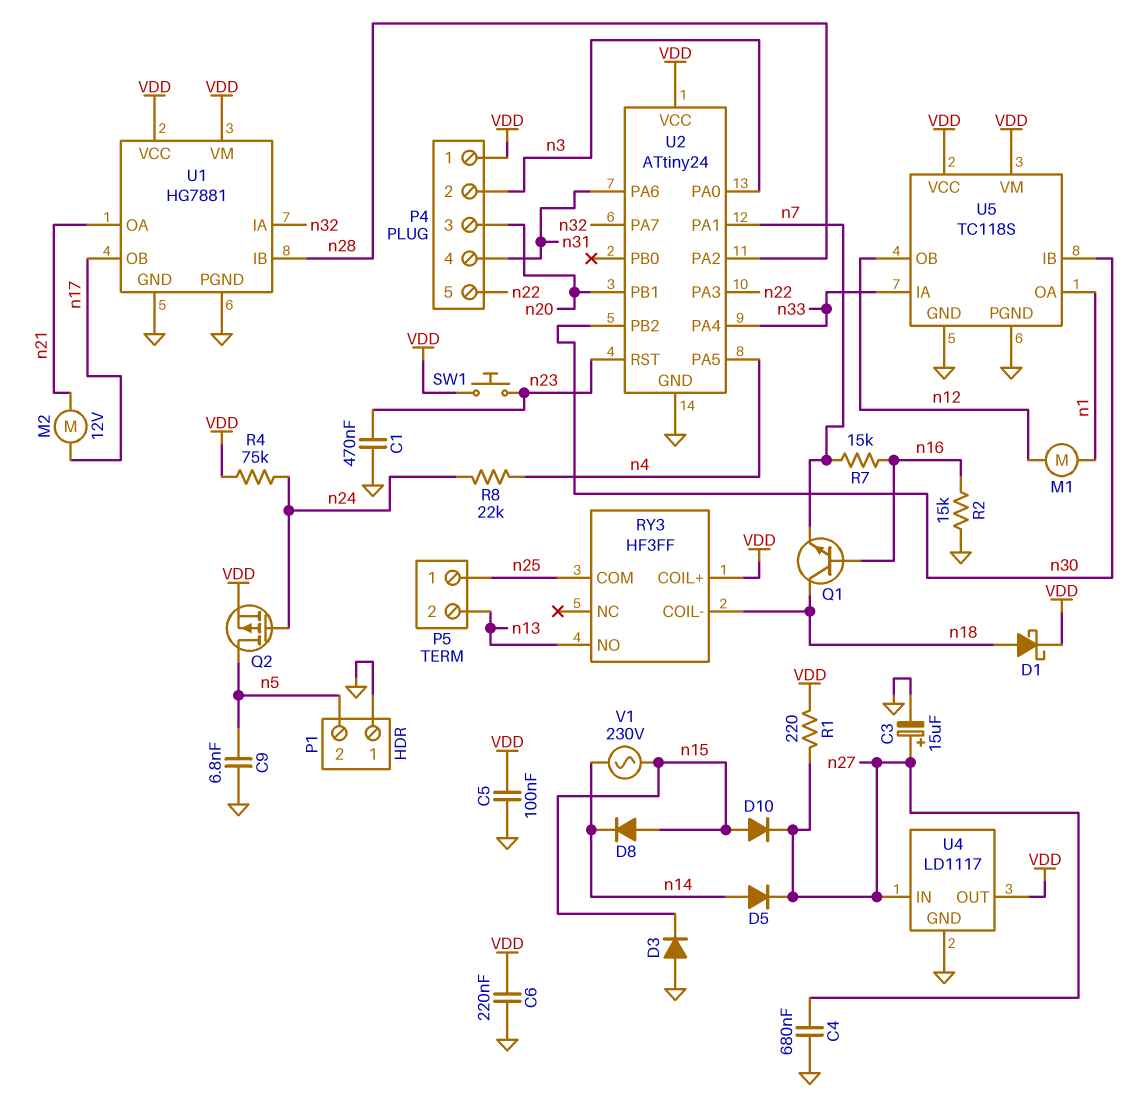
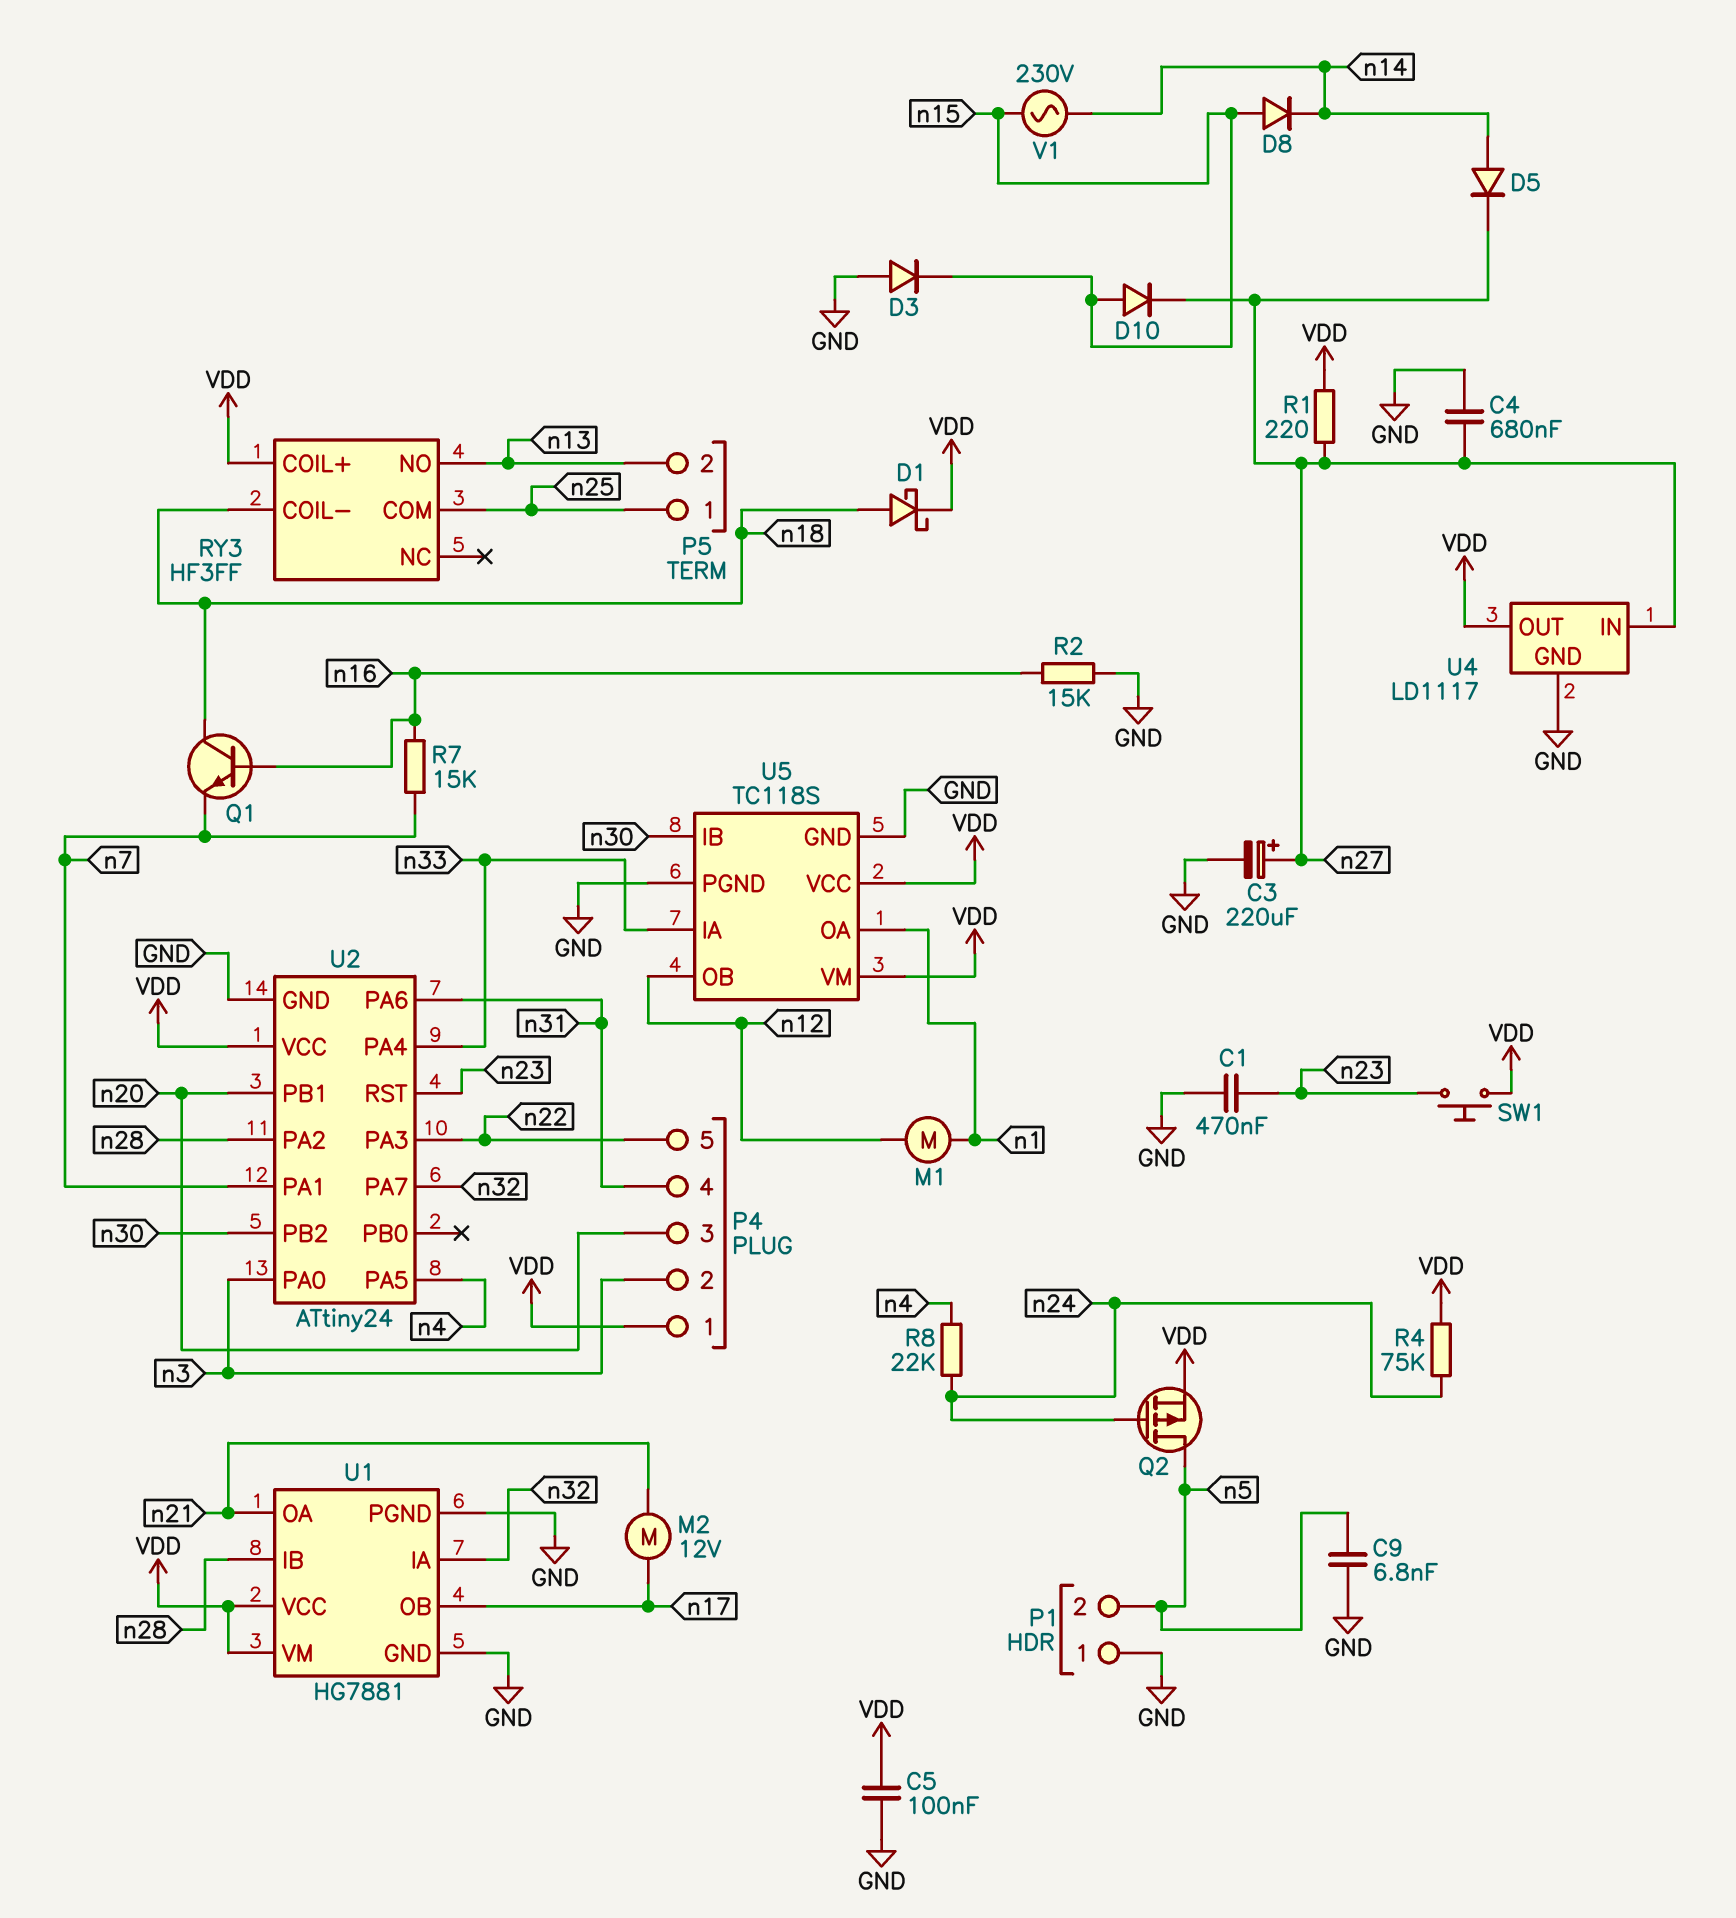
C3: 15uF (plus n27, minus GND) -> 220uF (plus n27, minus GND)
C6: 220nF (GND, VDD) -> none

